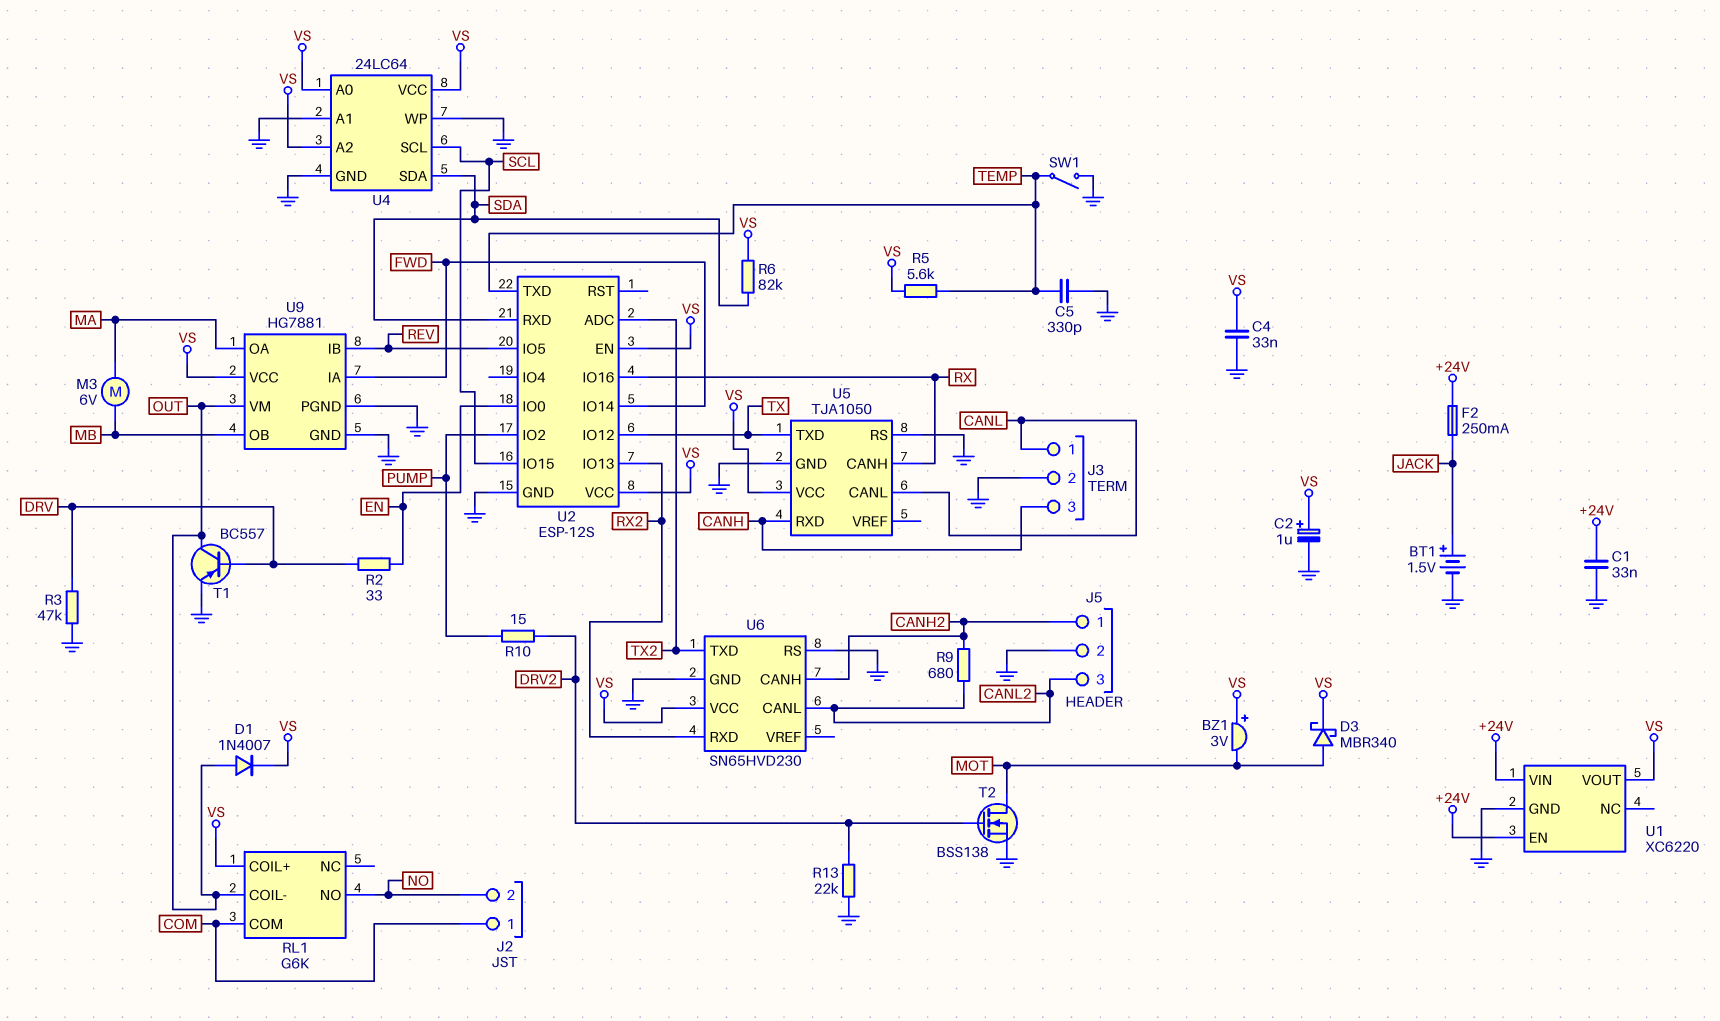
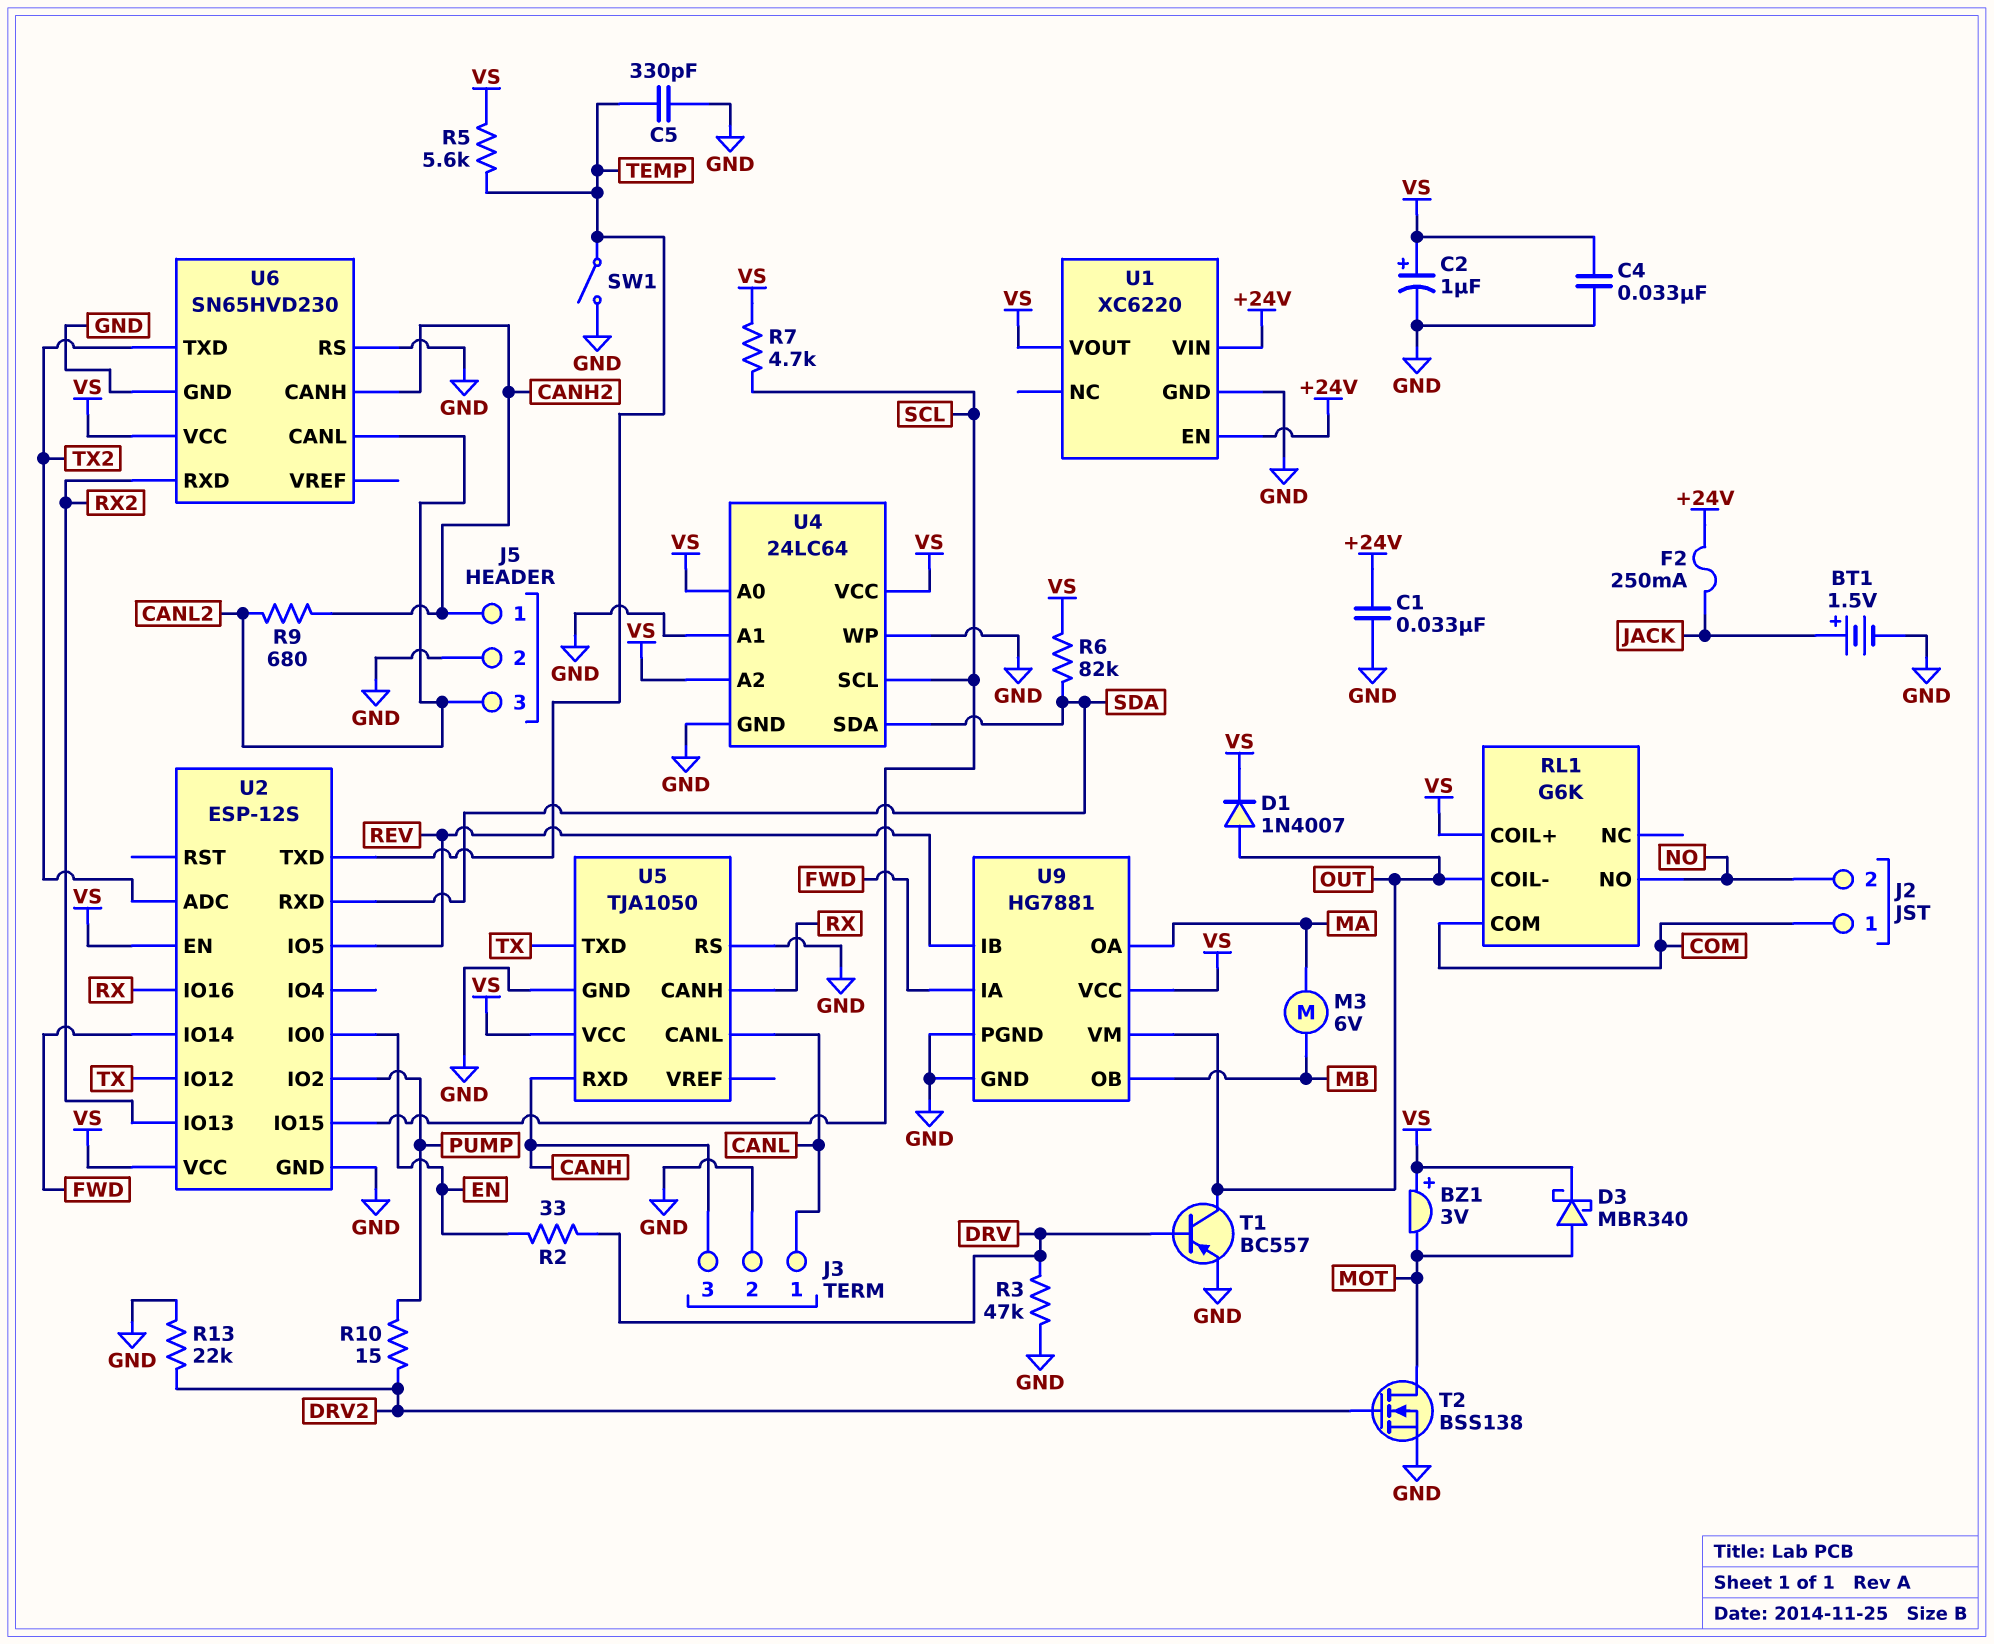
R7: none -> 4.7k (SCL, VS)

